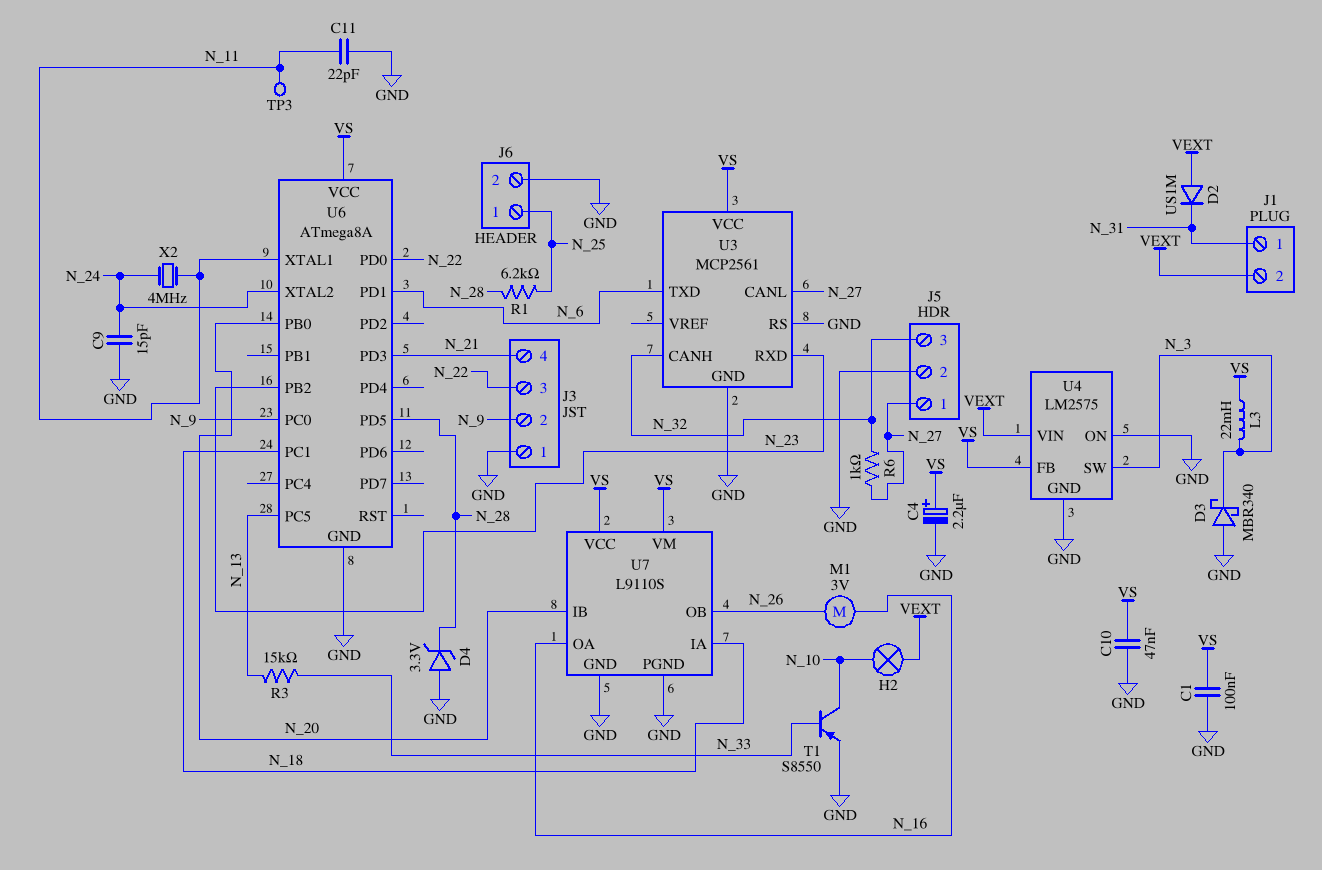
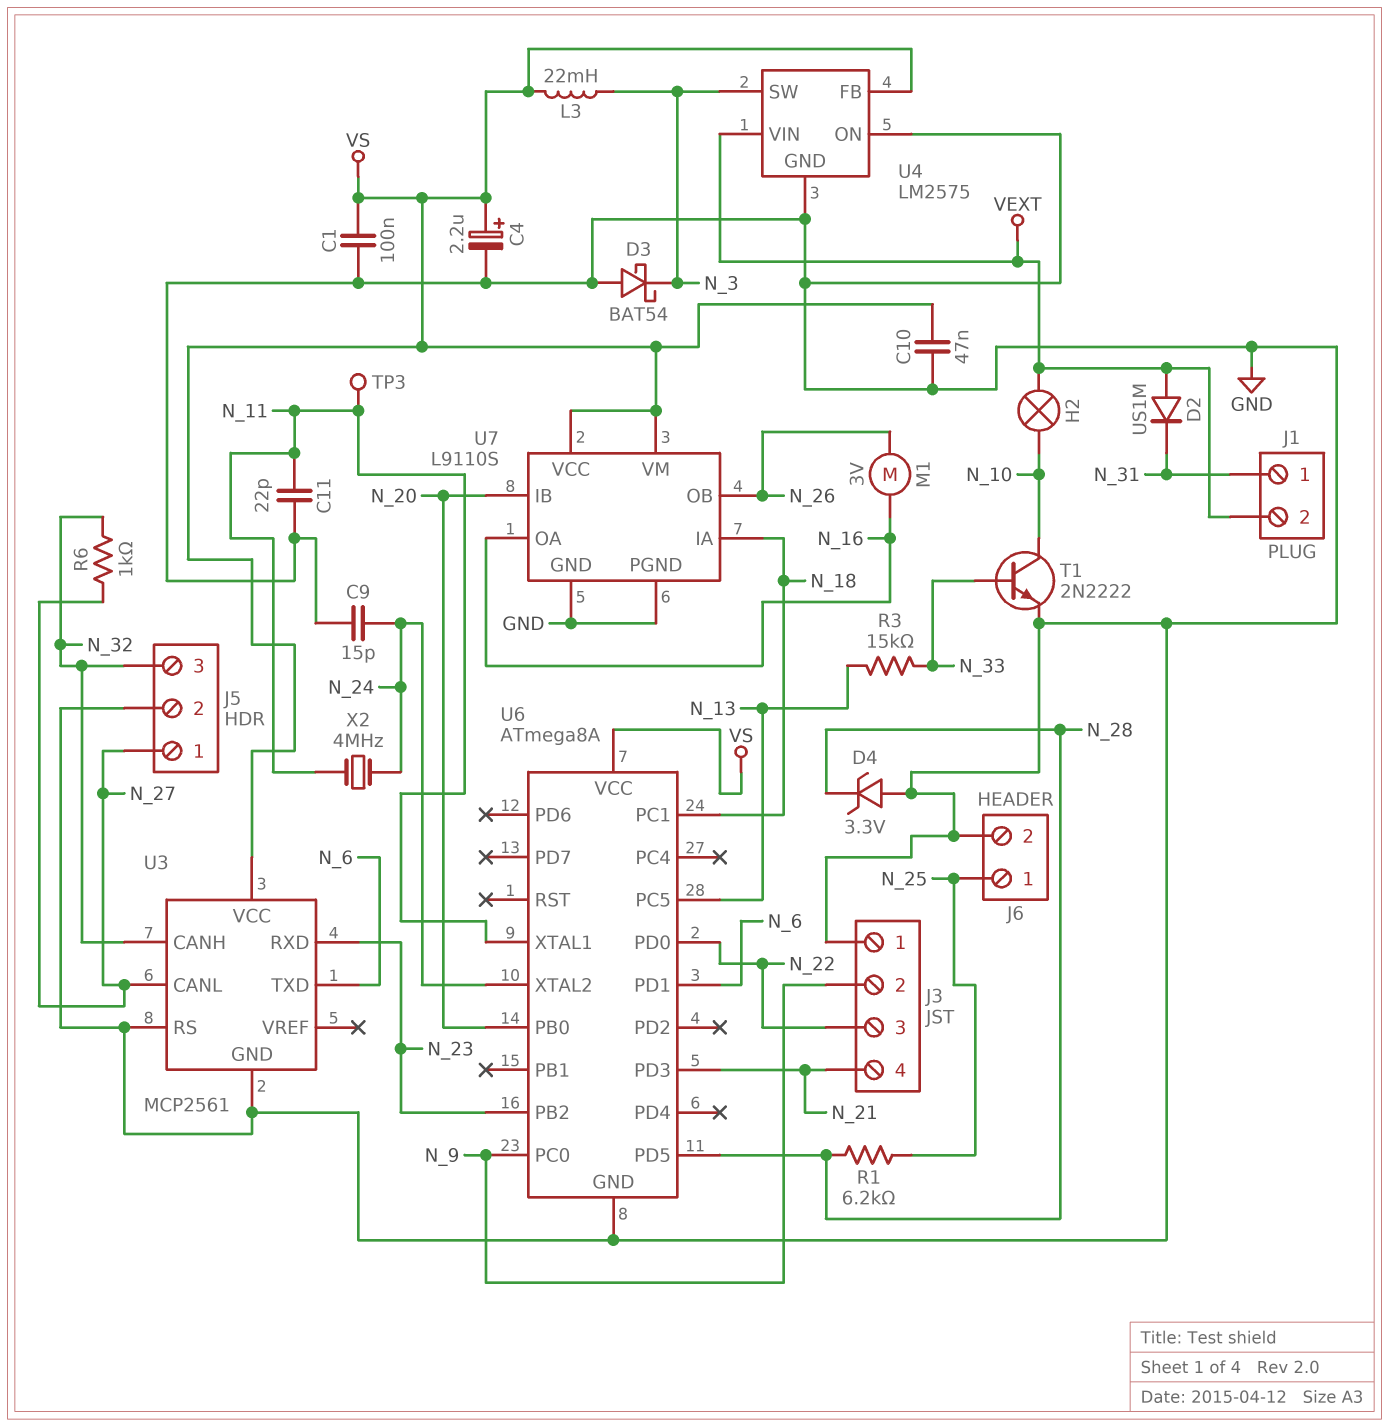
D3: schottky MBR340 (A GND, K N_3) -> schottky BAT54 (A GND, K N_3)
T1: PNP S8550 (B N_33, C N_10, E GND) -> NPN 2N2222 (B N_33, C N_10, E GND)

